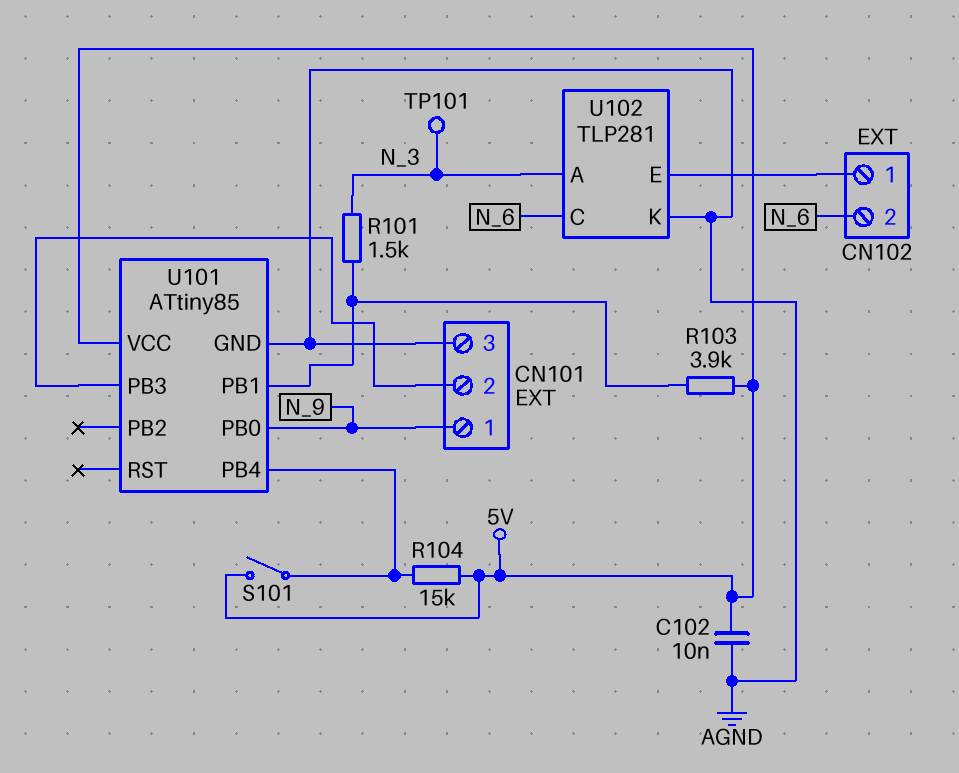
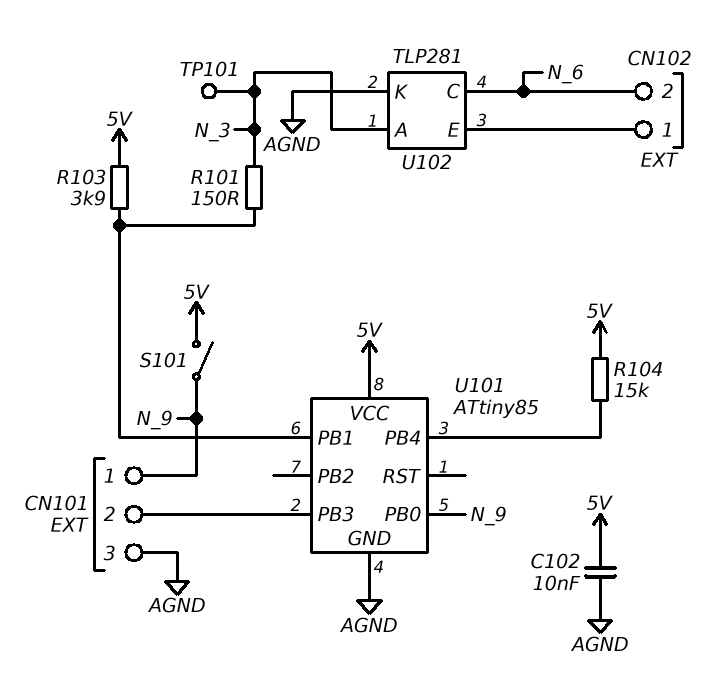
R101: 1.5k (N_3, U101/PB1) -> 150 (N_3, U101/PB1)
S101: switch (5V, U101/PB4) -> switch (5V, N_9)

